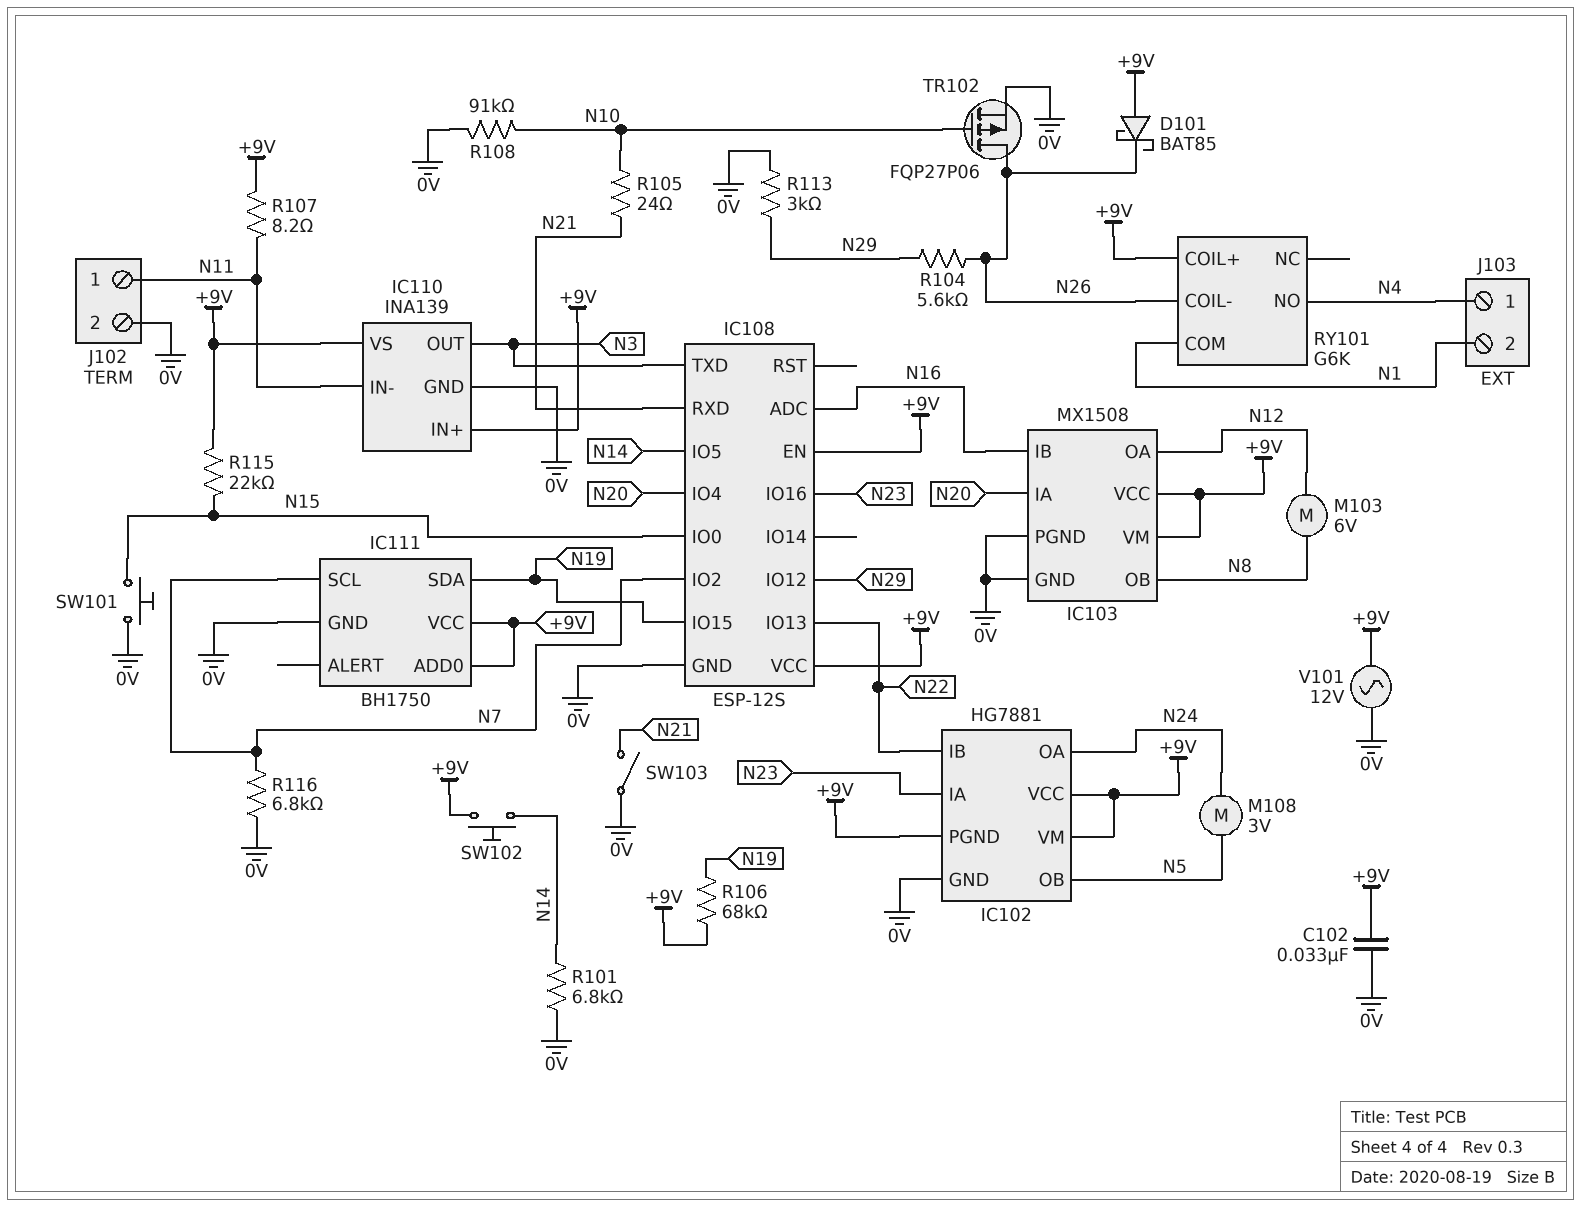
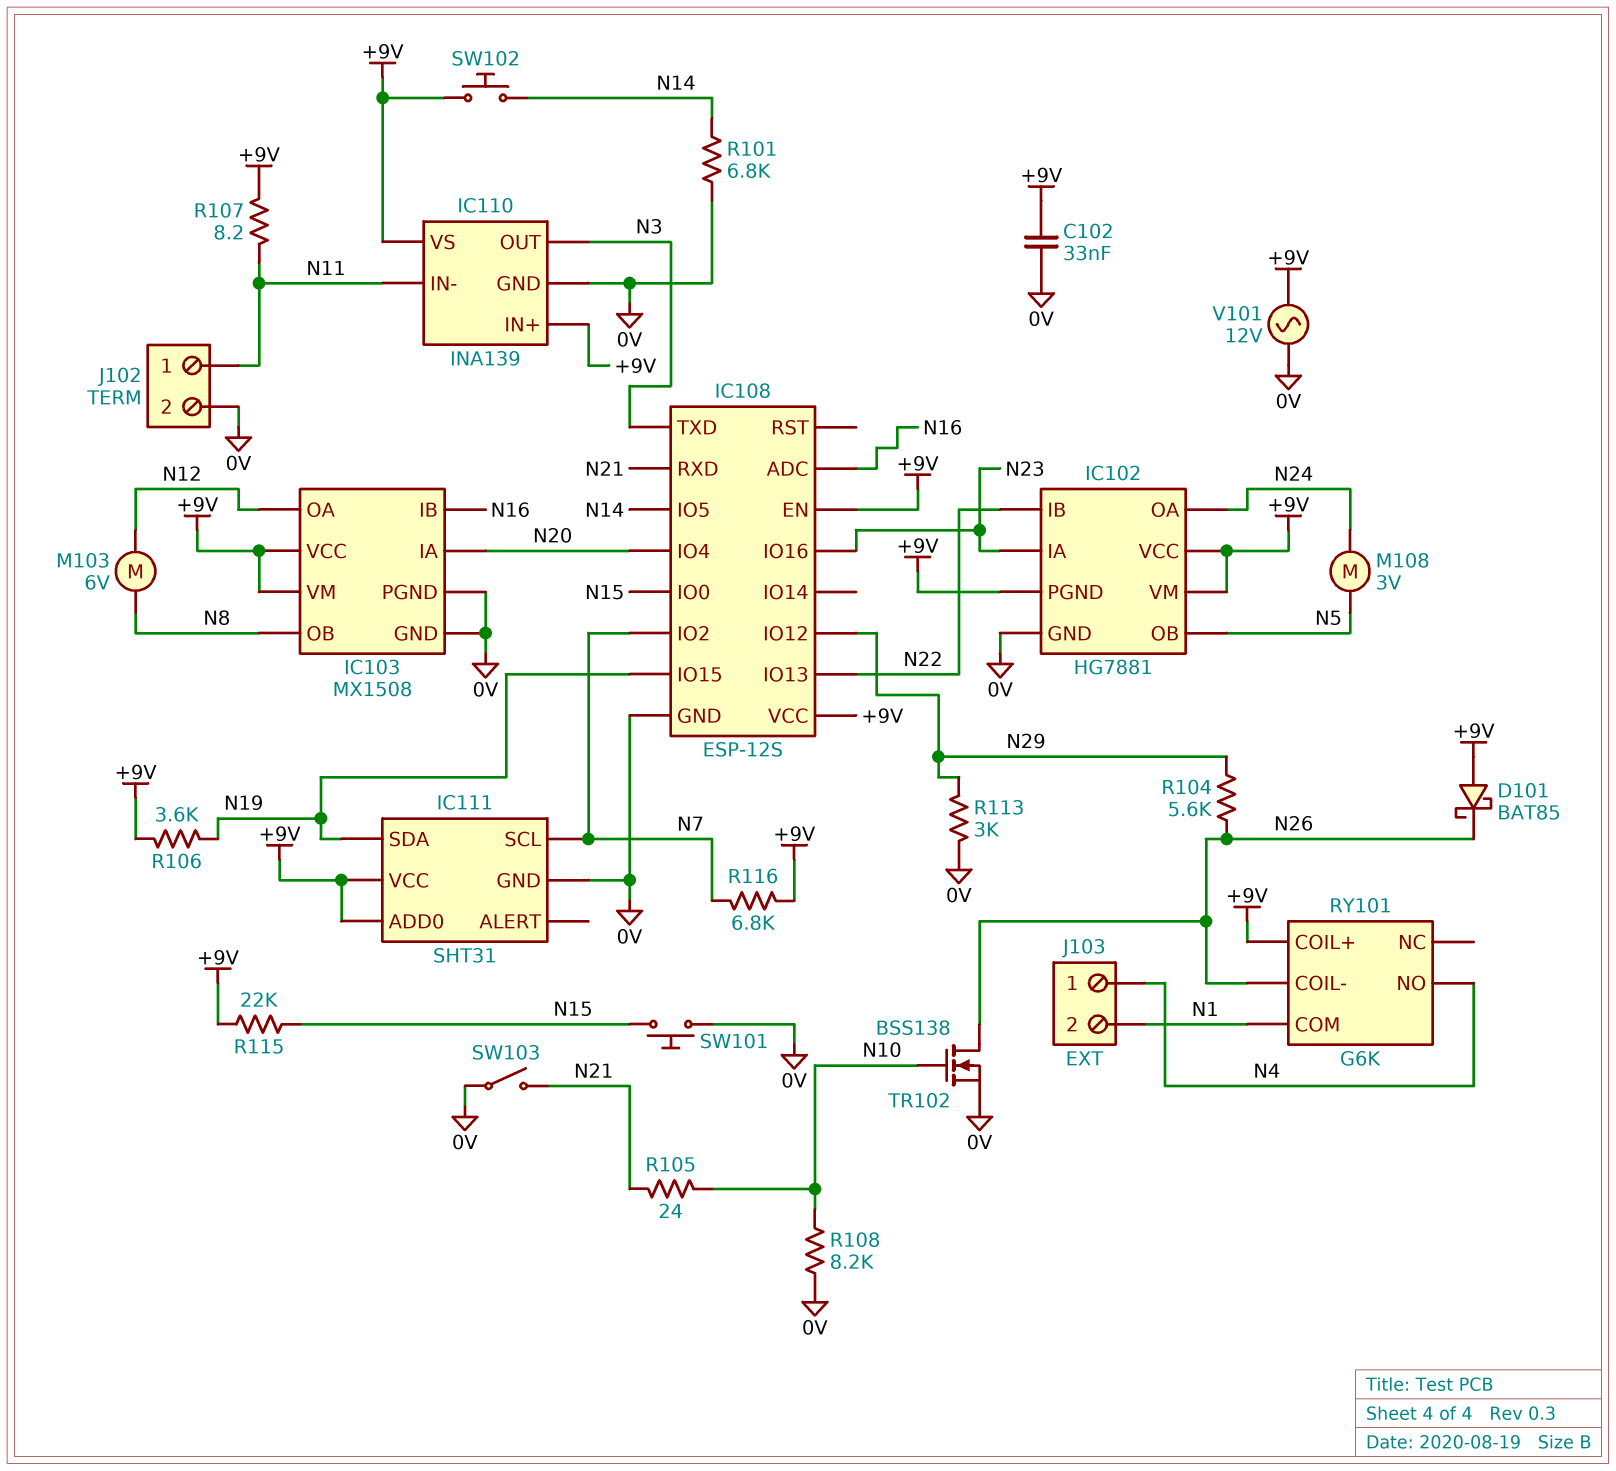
IC111: BH1750 -> SHT31
R106: 68k (+9V, N19) -> 3.6k (+9V, N19)
R108: 91k (0V, N10) -> 8.2k (0V, N10)
R116: 6.8k (0V, N7) -> 6.8k (+9V, N7)
TR102: PMOS FQP27P06 (G N10, D N26, S 0V) -> NMOS BSS138 (G N10, D N26, S 0V)

